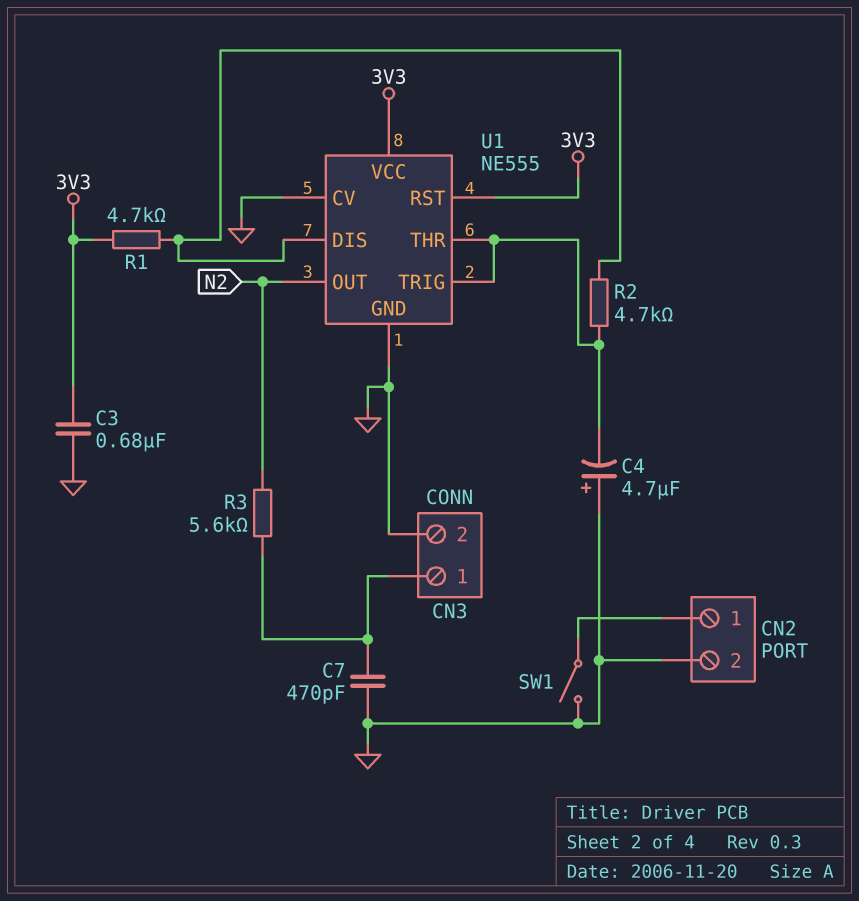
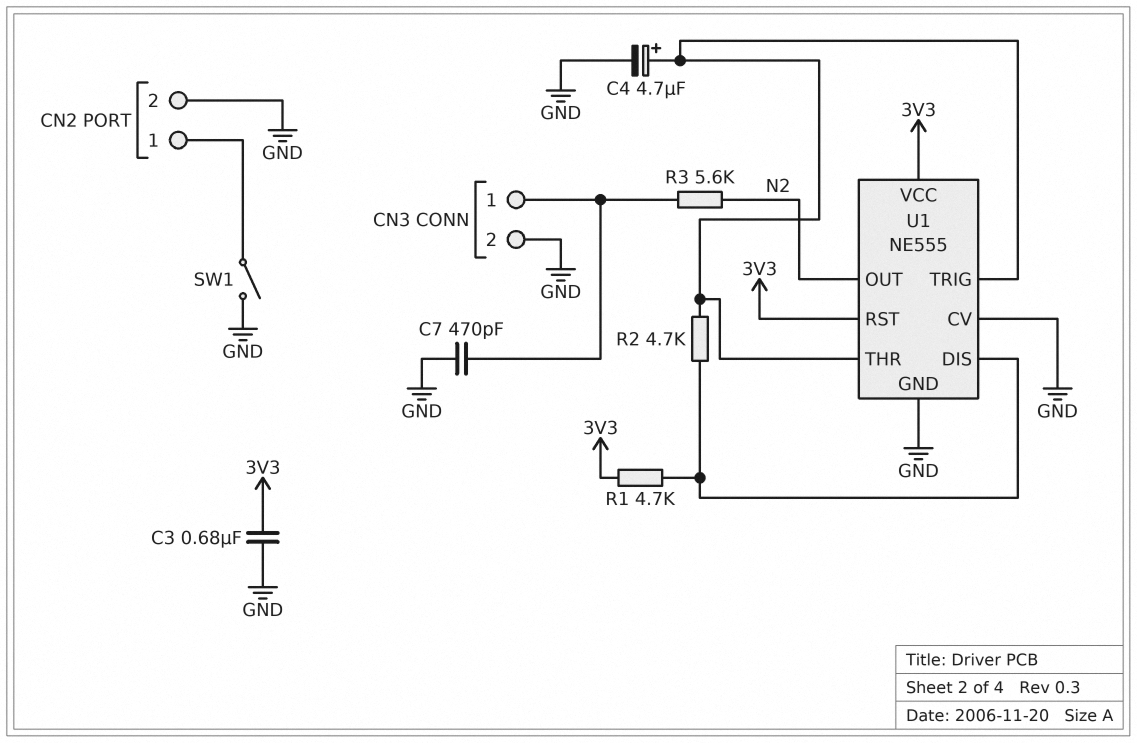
C4: 4.7uF (plus GND, minus U1/THR) -> 4.7uF (plus U1/THR, minus GND)

